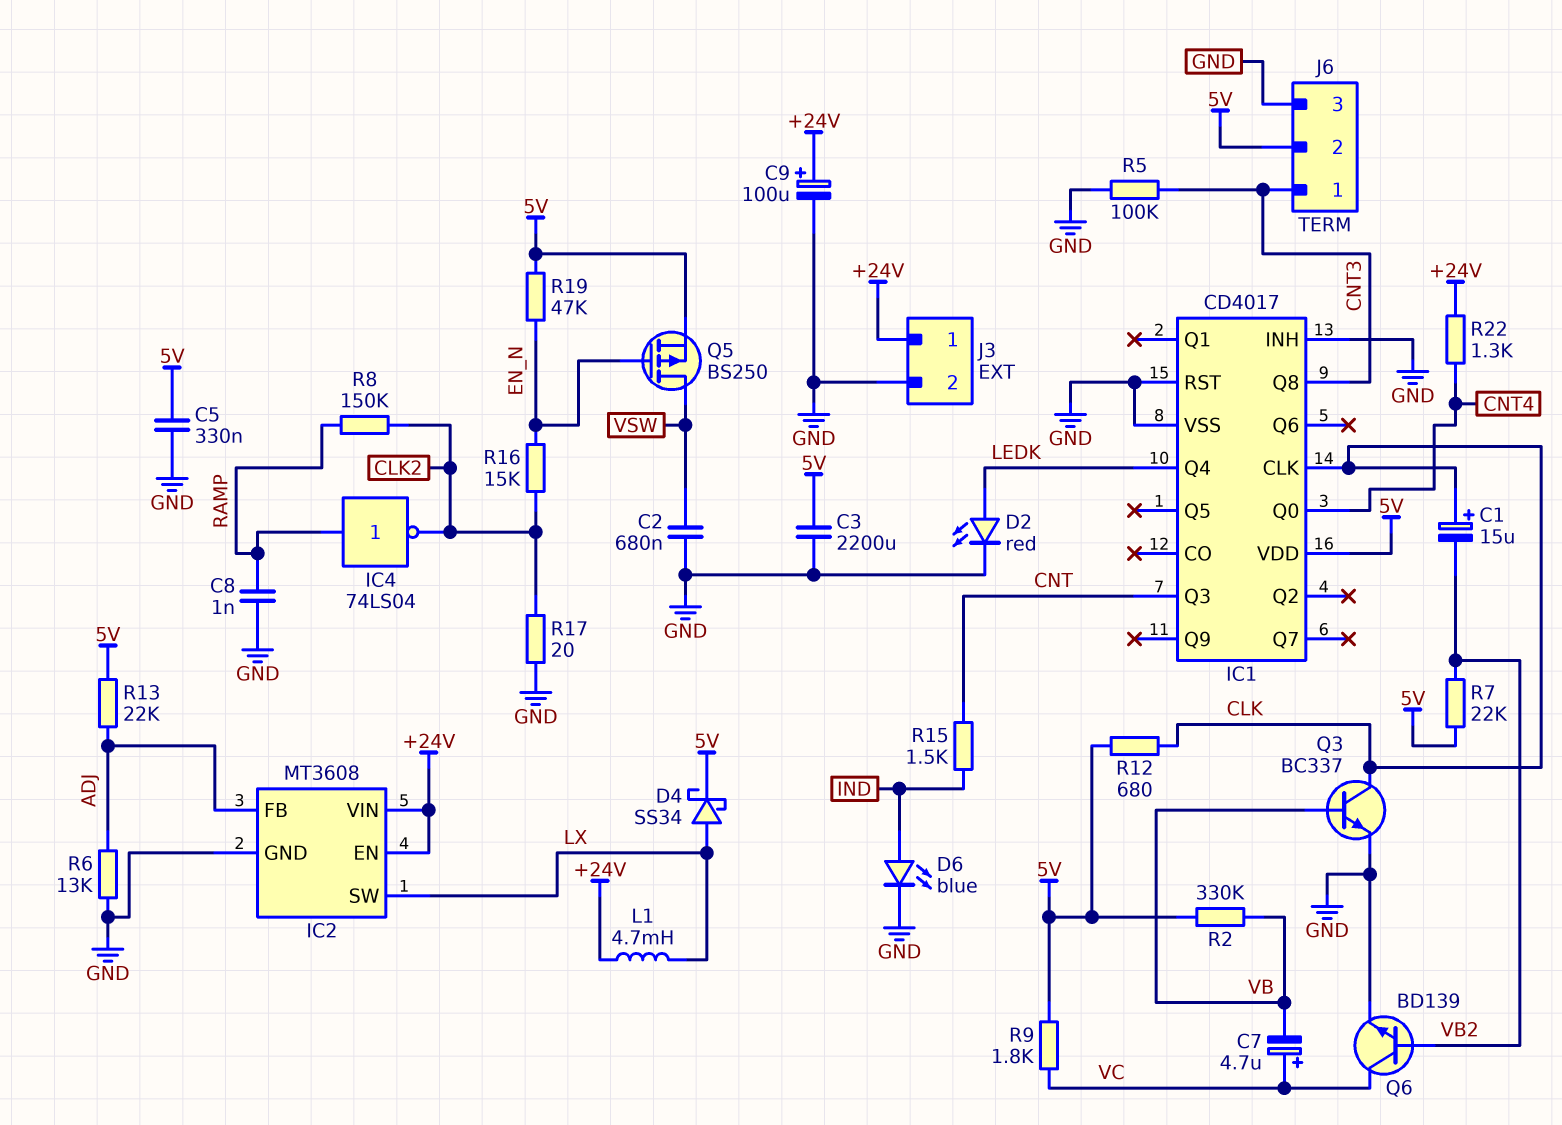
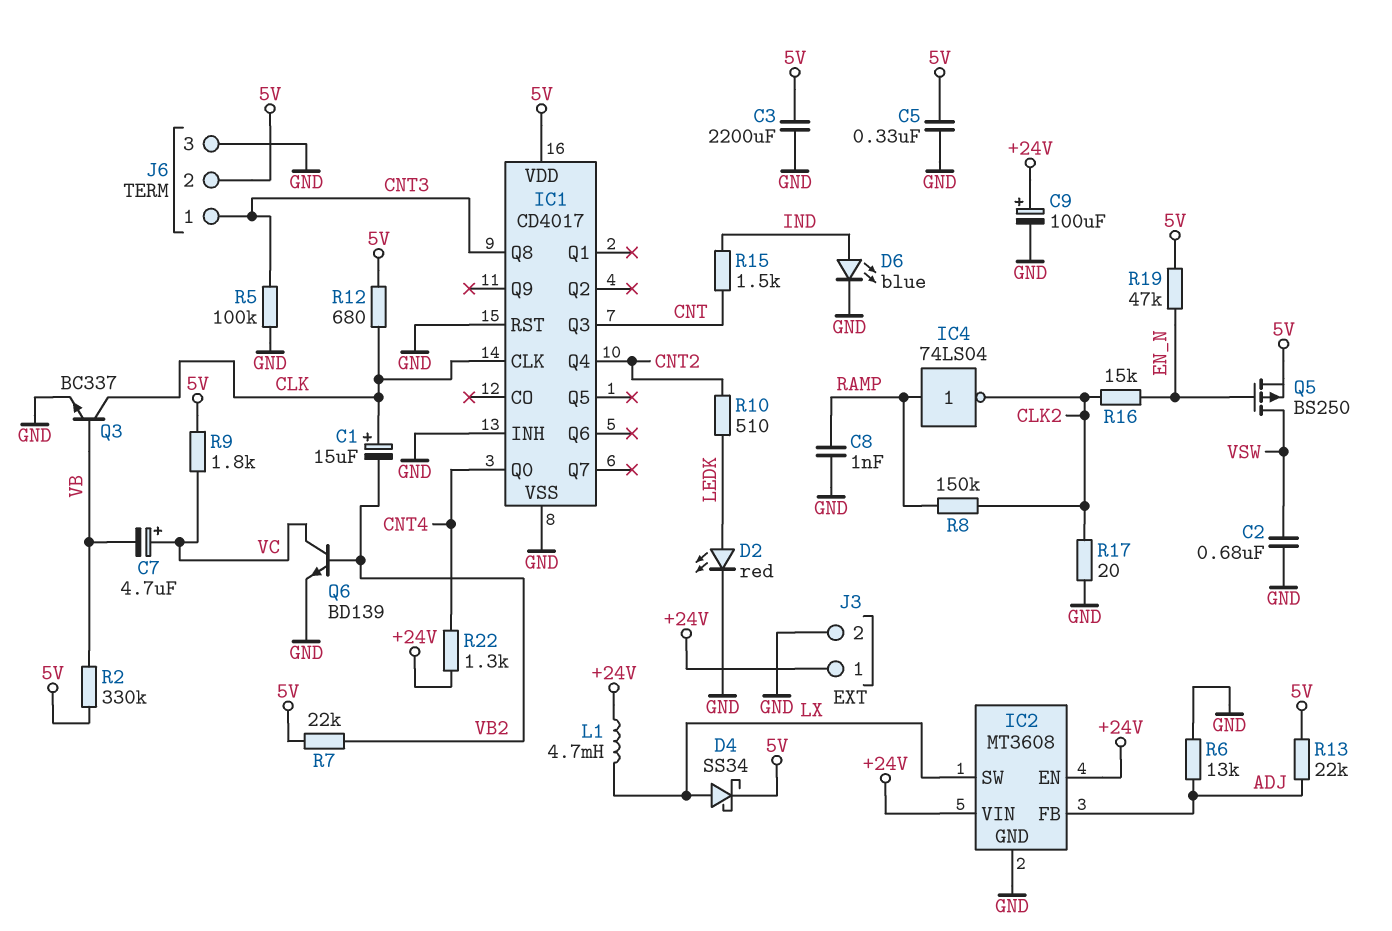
IC1 pin Q4: LEDK -> CNT2
R10: none -> 510 (CNT2, LEDK)

